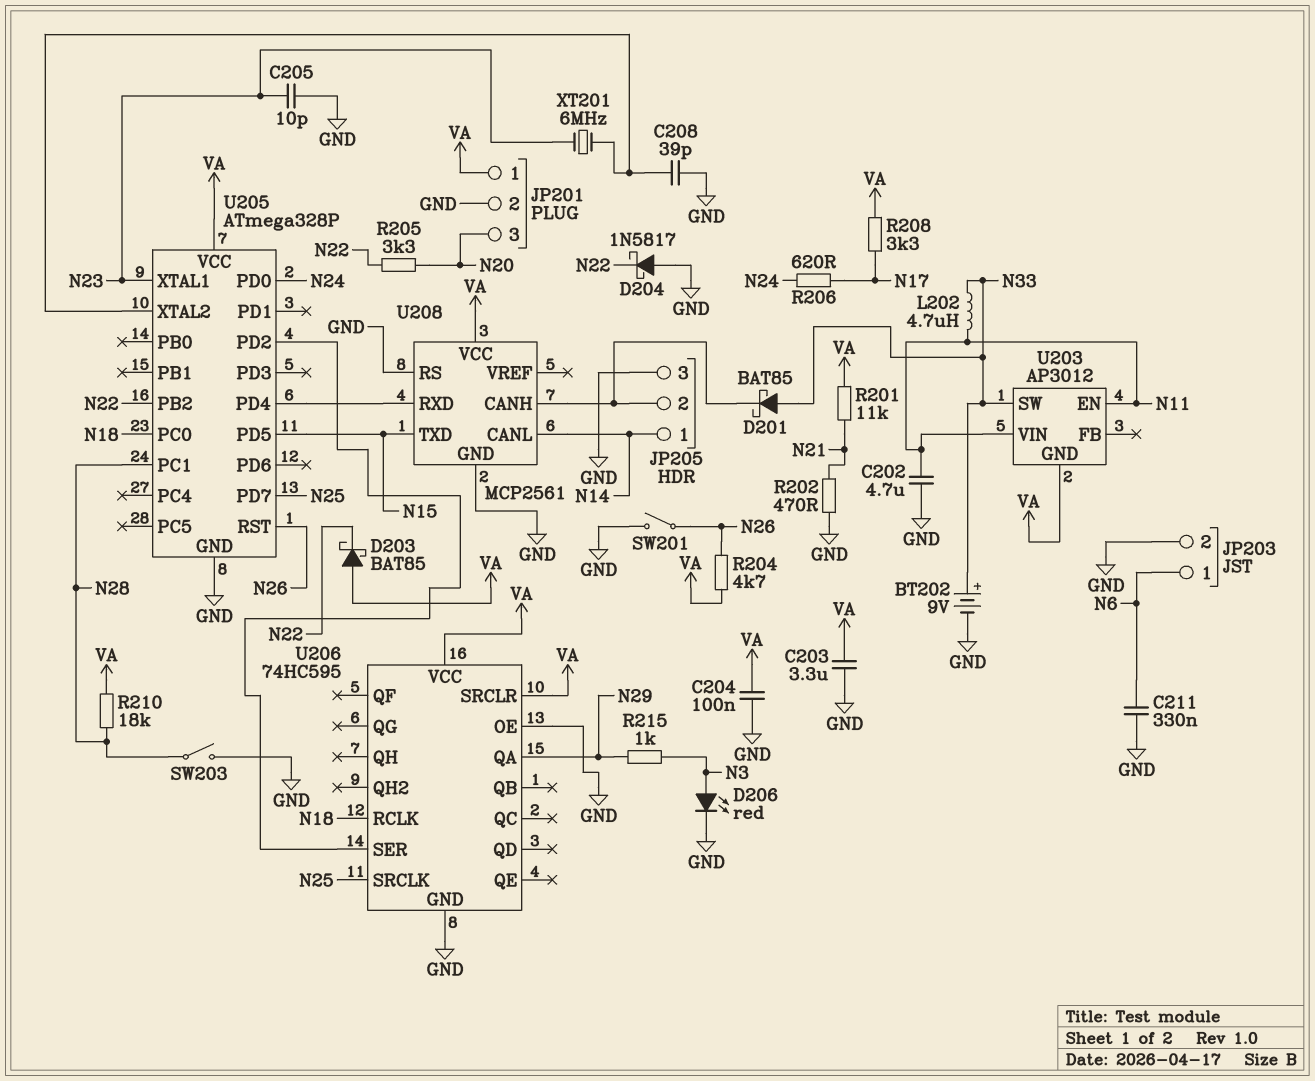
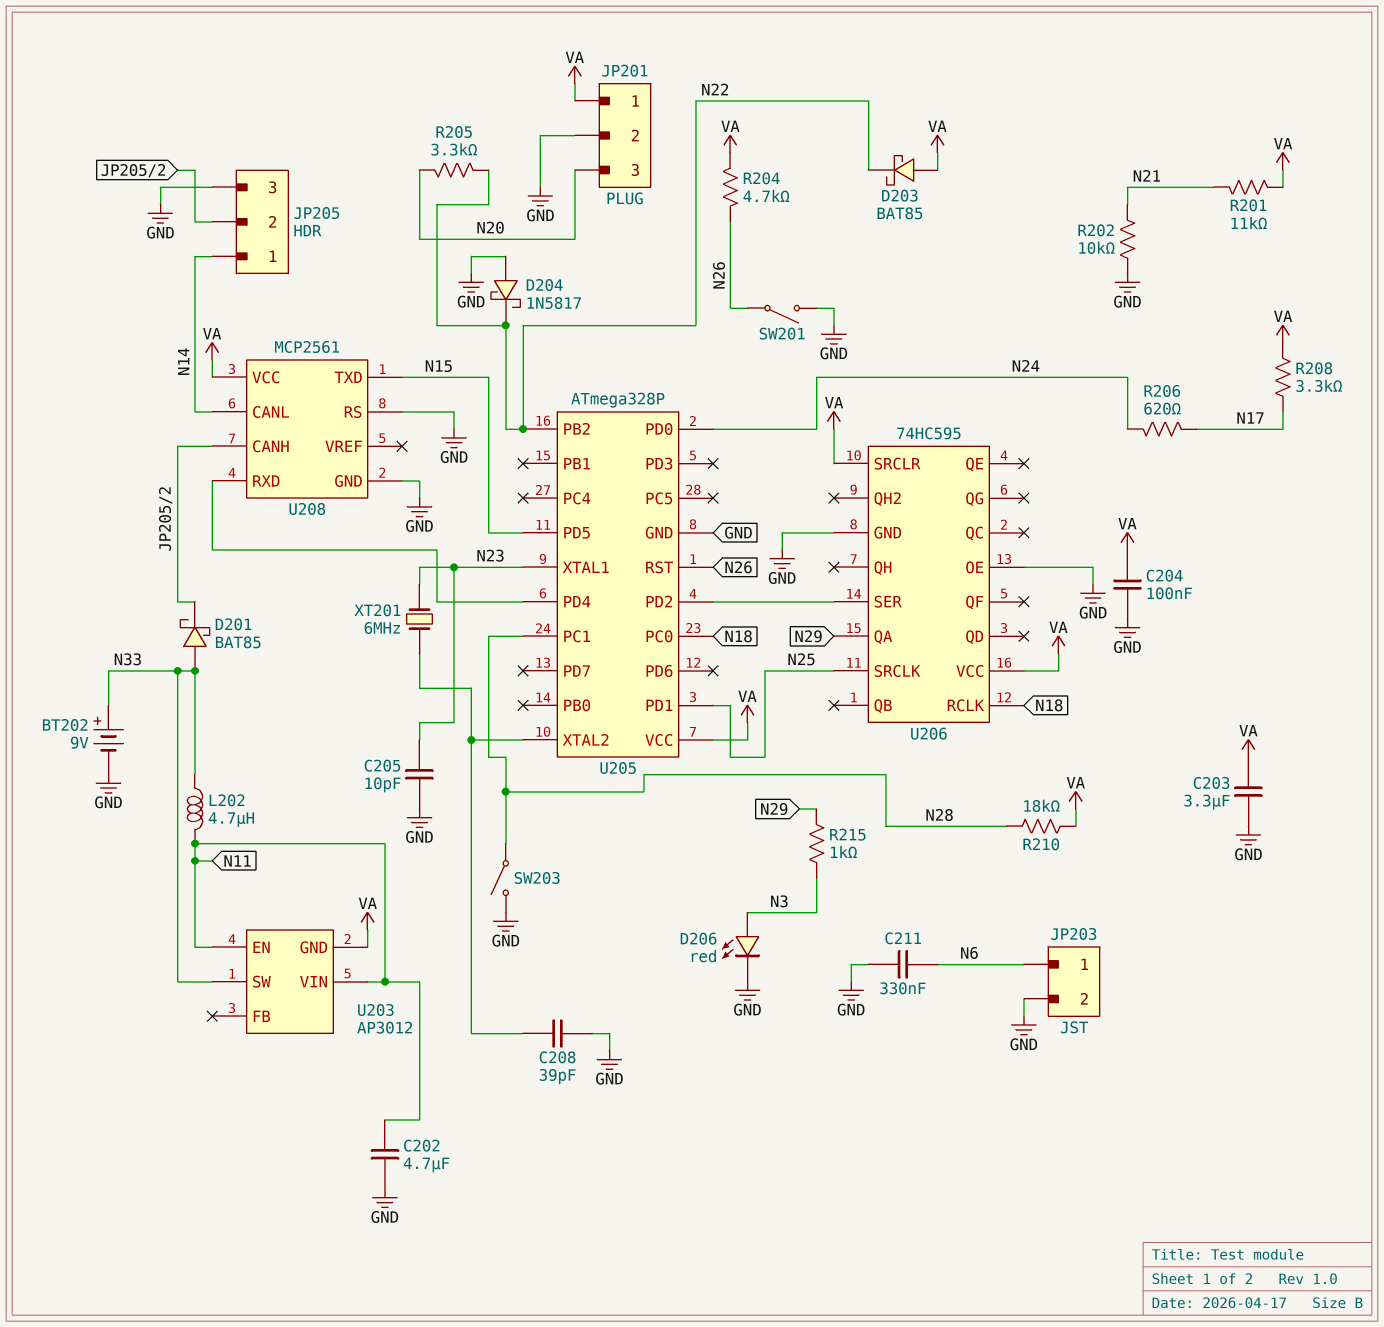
R202: 470 (GND, N21) -> 10k (GND, N21)
U205 pin PD1: none -> N25
U205 pin PD7: N25 -> none

